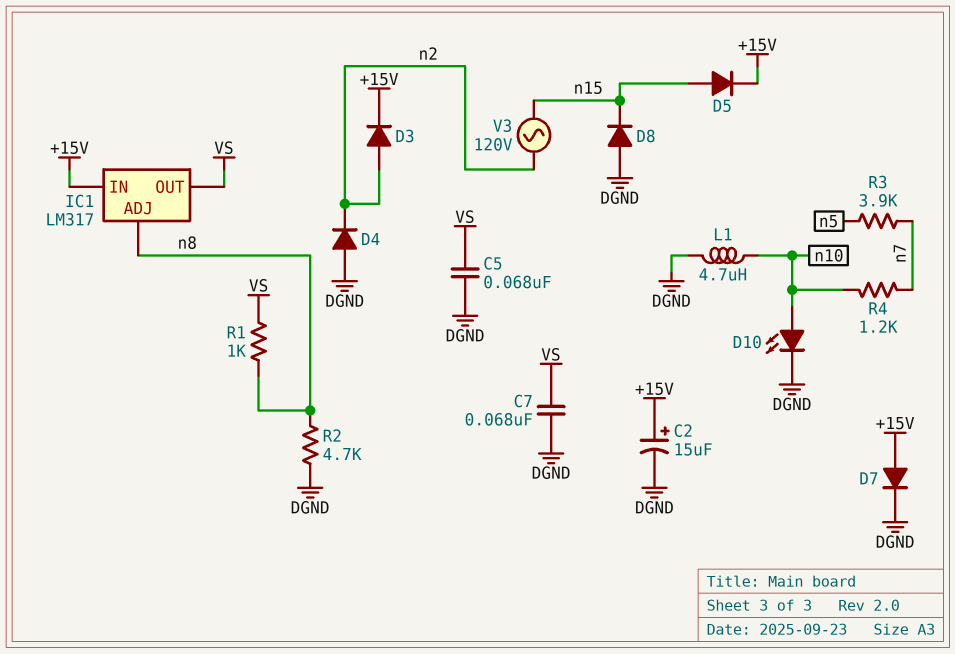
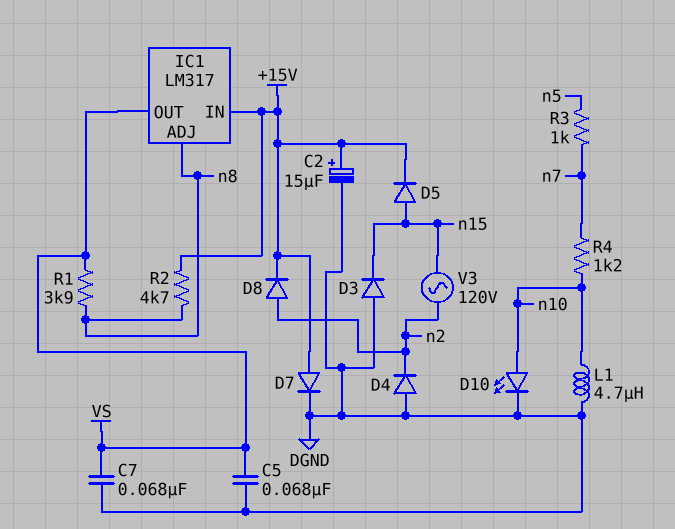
D3: diode (A n2, K +15V) -> diode (A DGND, K n15)
D8: diode (A DGND, K n15) -> diode (A n2, K +15V)
R1: 1k (VS, n8) -> 3.9k (VS, n8)
R2: 4.7k (DGND, n8) -> 4.7k (+15V, n8)
R3: 3.9k (n5, n7) -> 1k (n5, n7)

